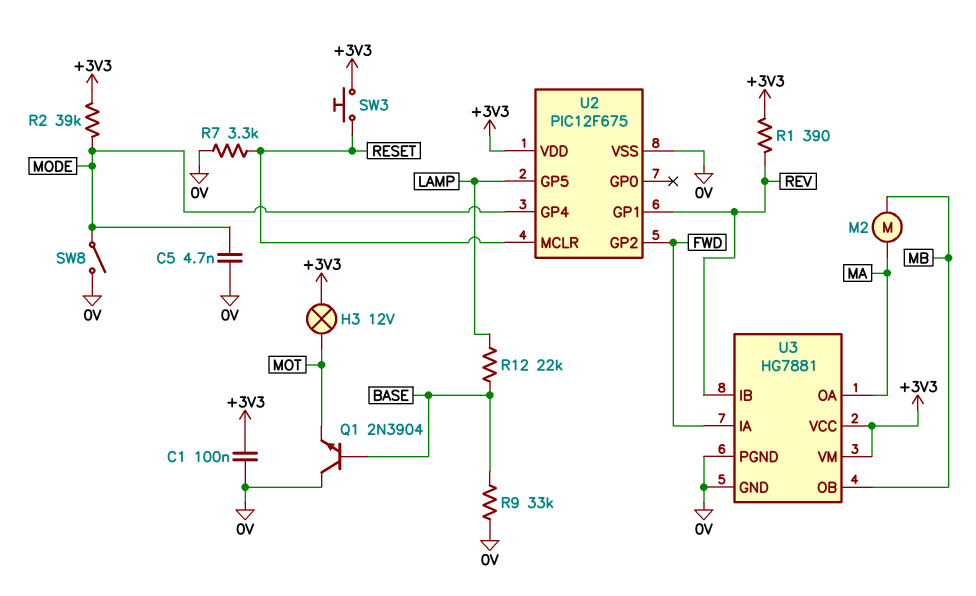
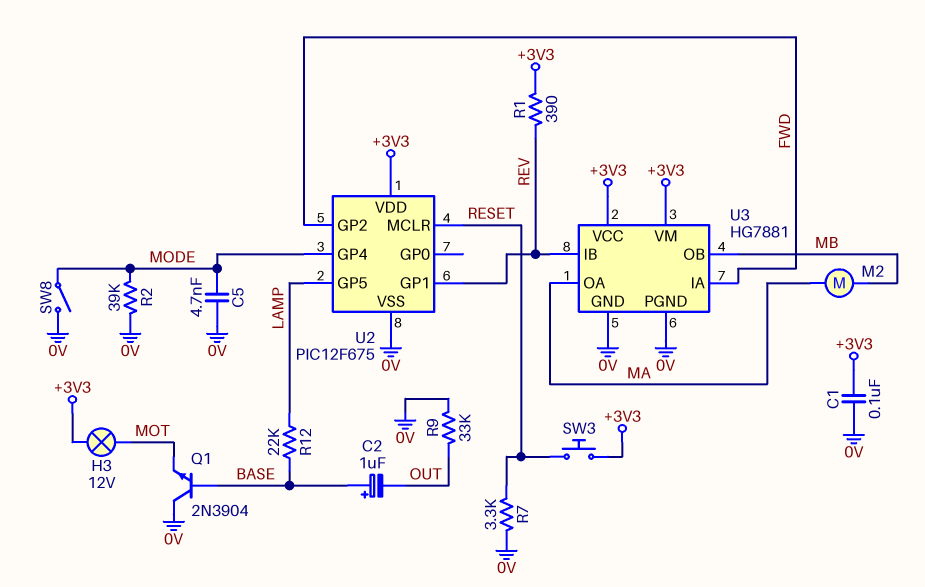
C2: none -> 1uF (plus BASE, minus OUT)
R2: 39k (+3V3, MODE) -> 39k (0V, MODE)
R9: 33k (0V, BASE) -> 33k (0V, OUT)

